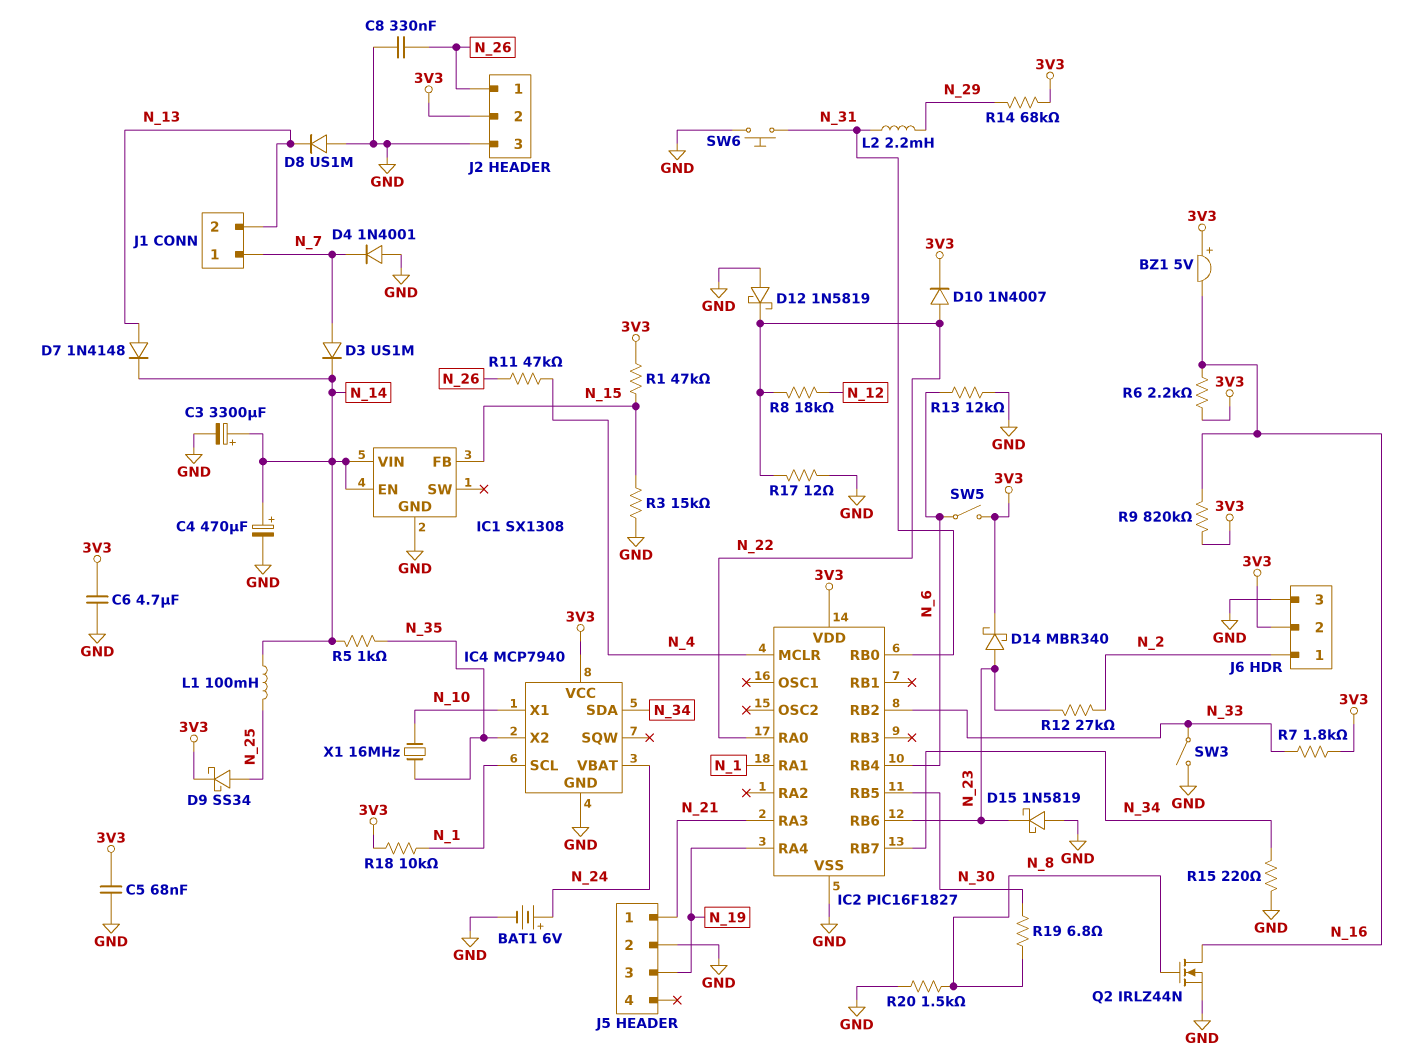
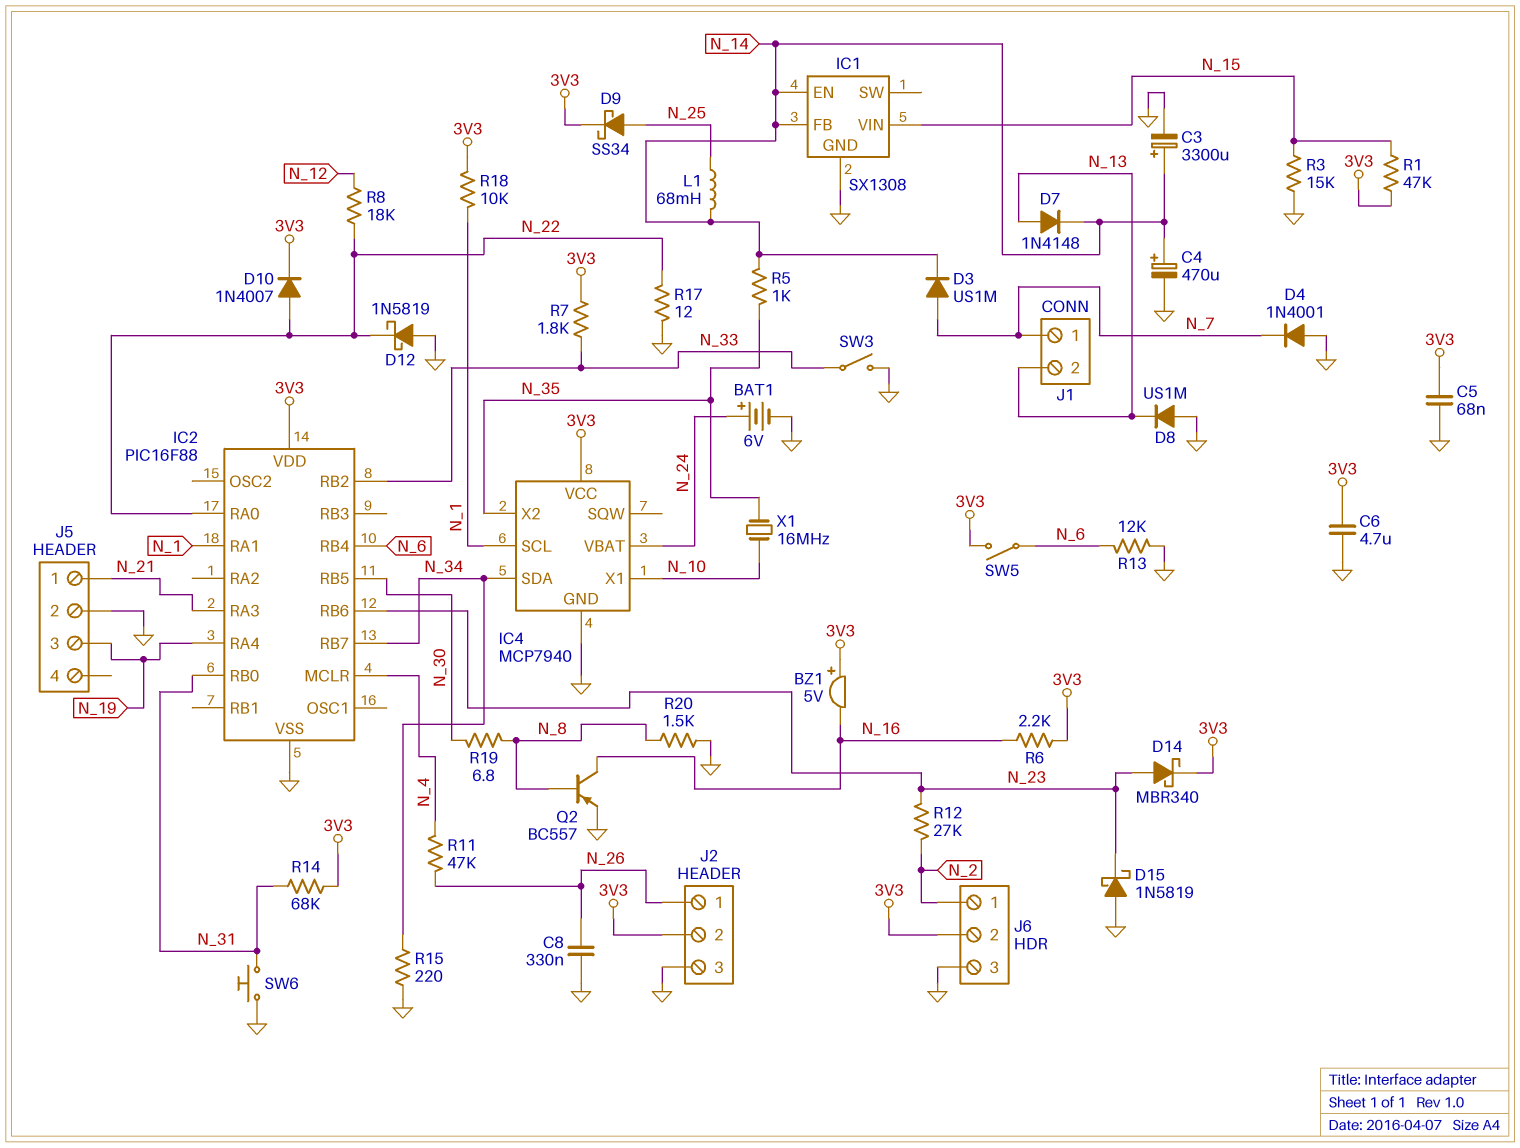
IC1 pin FB: N_15 -> N_14
IC1 pin VIN: N_14 -> N_15
IC2: PIC16F1827 -> PIC16F88
L1: 100mH (N_14, N_25) -> 68mH (N_14, N_25)
L2: 2.2mH (N_29, N_31) -> none
Q2: NMOS IRLZ44N (G N_8, D N_16, S GND) -> PNP BC557 (B N_8, C N_16, E GND)
R9: 820k (3V3, N_16) -> none
R14: 68k (3V3, N_29) -> 68k (3V3, N_31)

